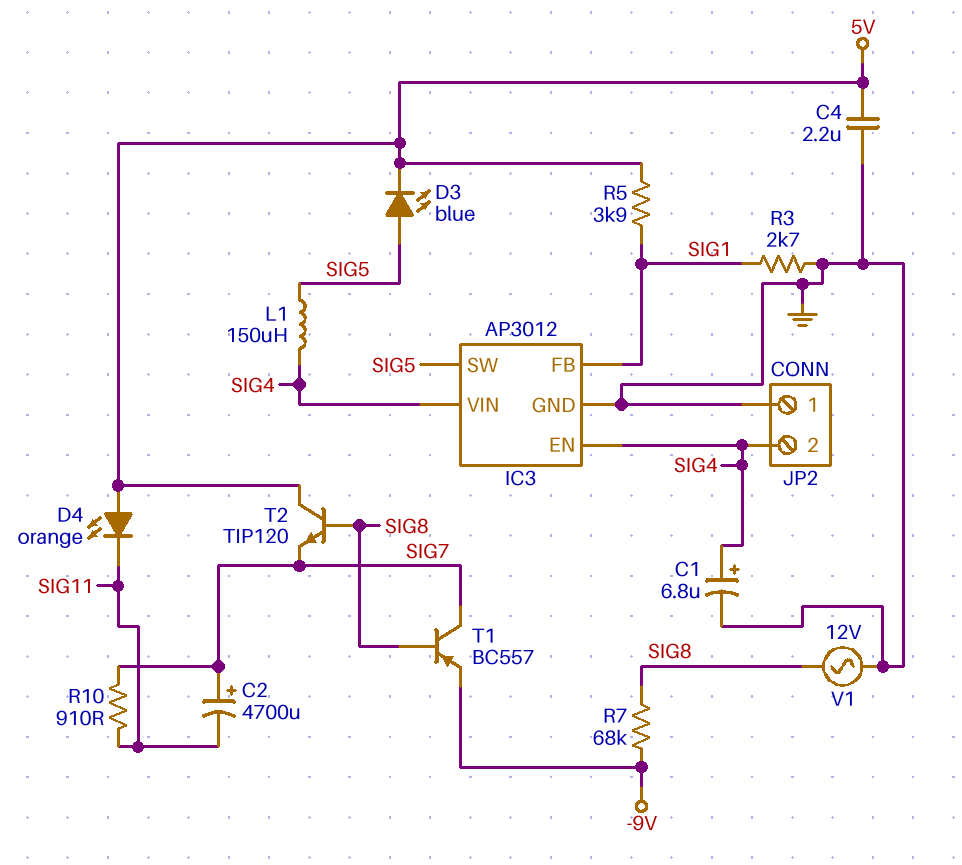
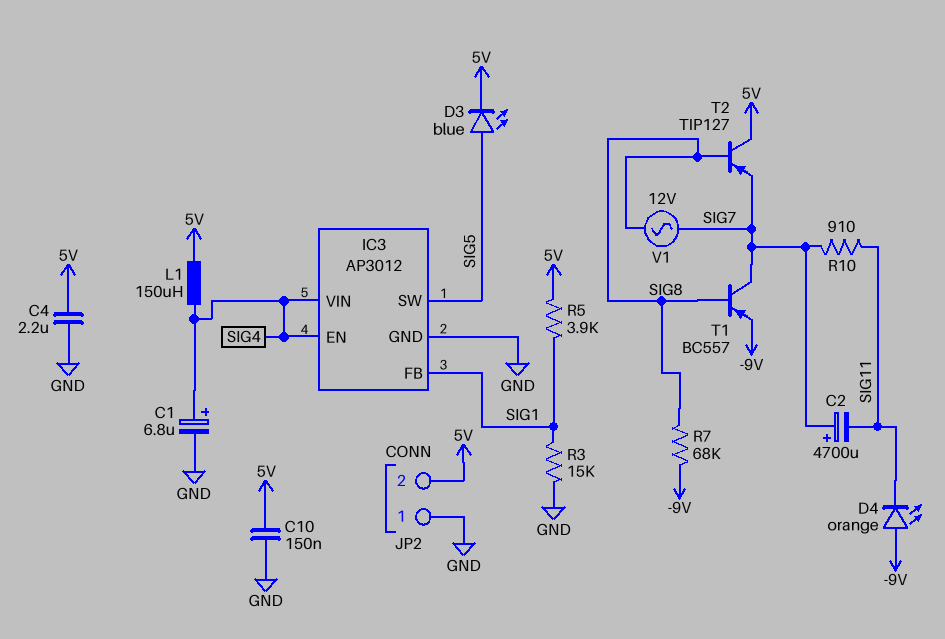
C10: none -> 150nF (5V, GND)
D4: LED orange (A 5V, K SIG11) -> LED orange (A -9V, K SIG11)
JP2 pin 2: SIG4 -> 5V
L1: 150uH (SIG4, SIG5) -> 150uH (5V, SIG4)
R3: 2.7k (GND, SIG1) -> 15k (GND, SIG1)
T2: NPN TIP120 (B SIG8, C 5V, E SIG7) -> PNP TIP127 (B SIG8, C 5V, E SIG7)
V1: AC 12V (GND, SIG8) -> AC 12V (SIG7, SIG8)

